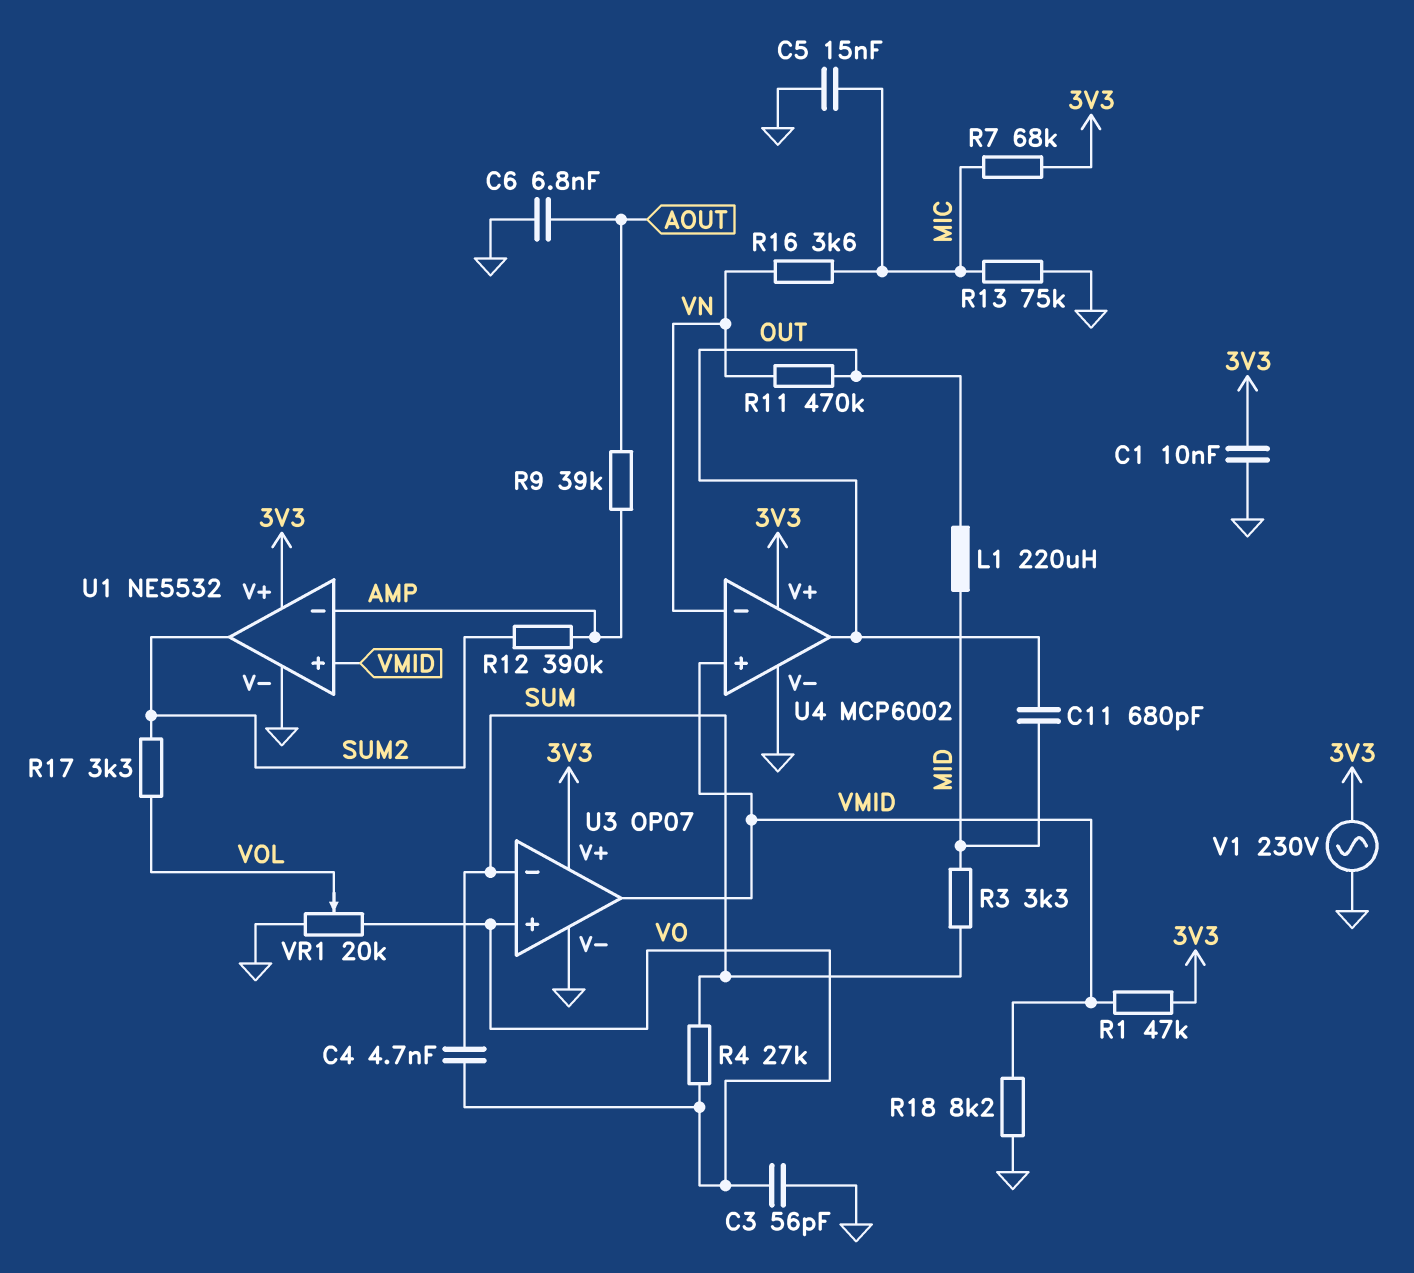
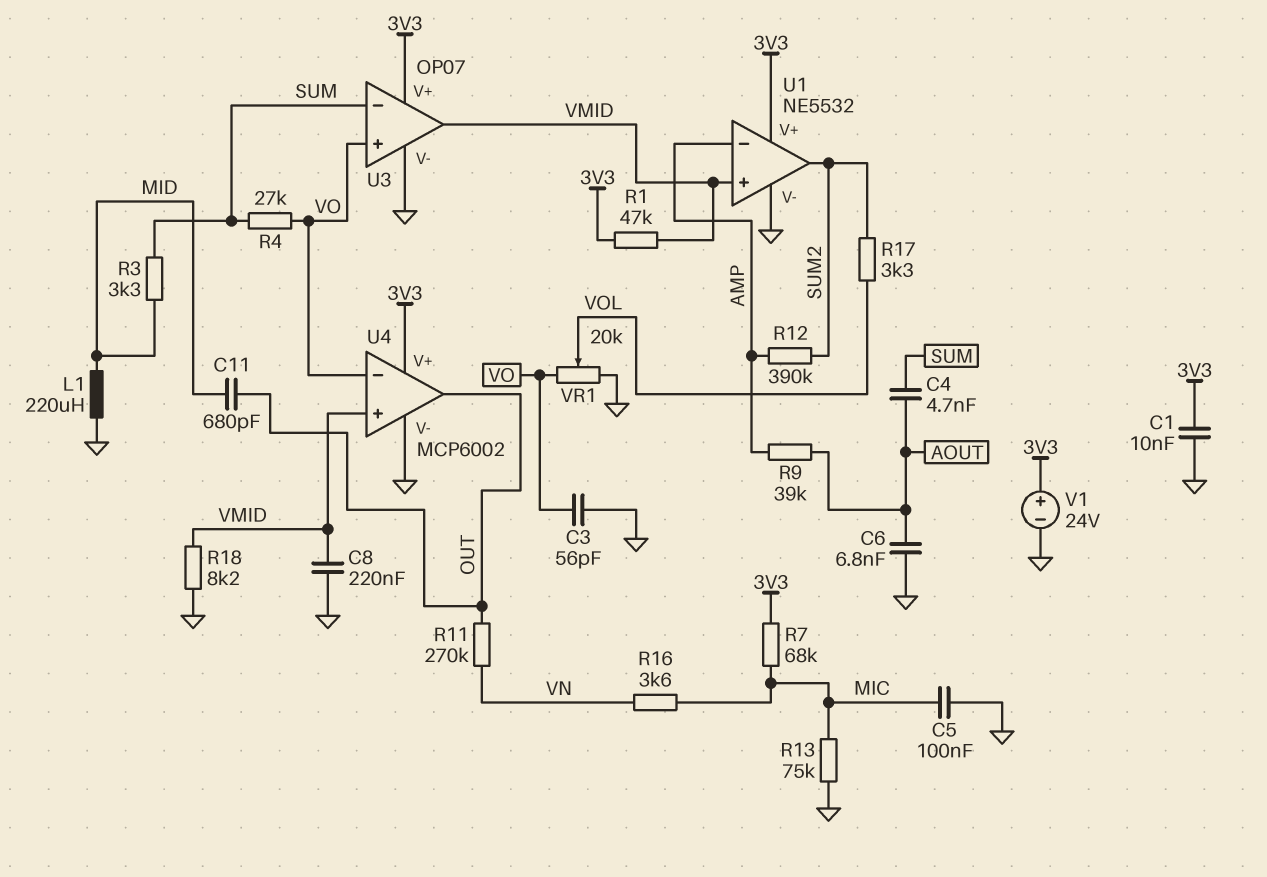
C4: 4.7nF (SUM, VO) -> 4.7nF (AOUT, SUM)
C5: 15nF (GND, MIC) -> 100nF (GND, MIC)
C8: none -> 220nF (GND, VMID)
L1: 220uH (MID, OUT) -> 220uH (GND, MID)
R11: 470k (OUT, VN) -> 270k (OUT, VN)
U4 pin in-: VN -> VO
V1: AC 230V (3V3, GND) -> 24V (plus 3V3, minus GND)

